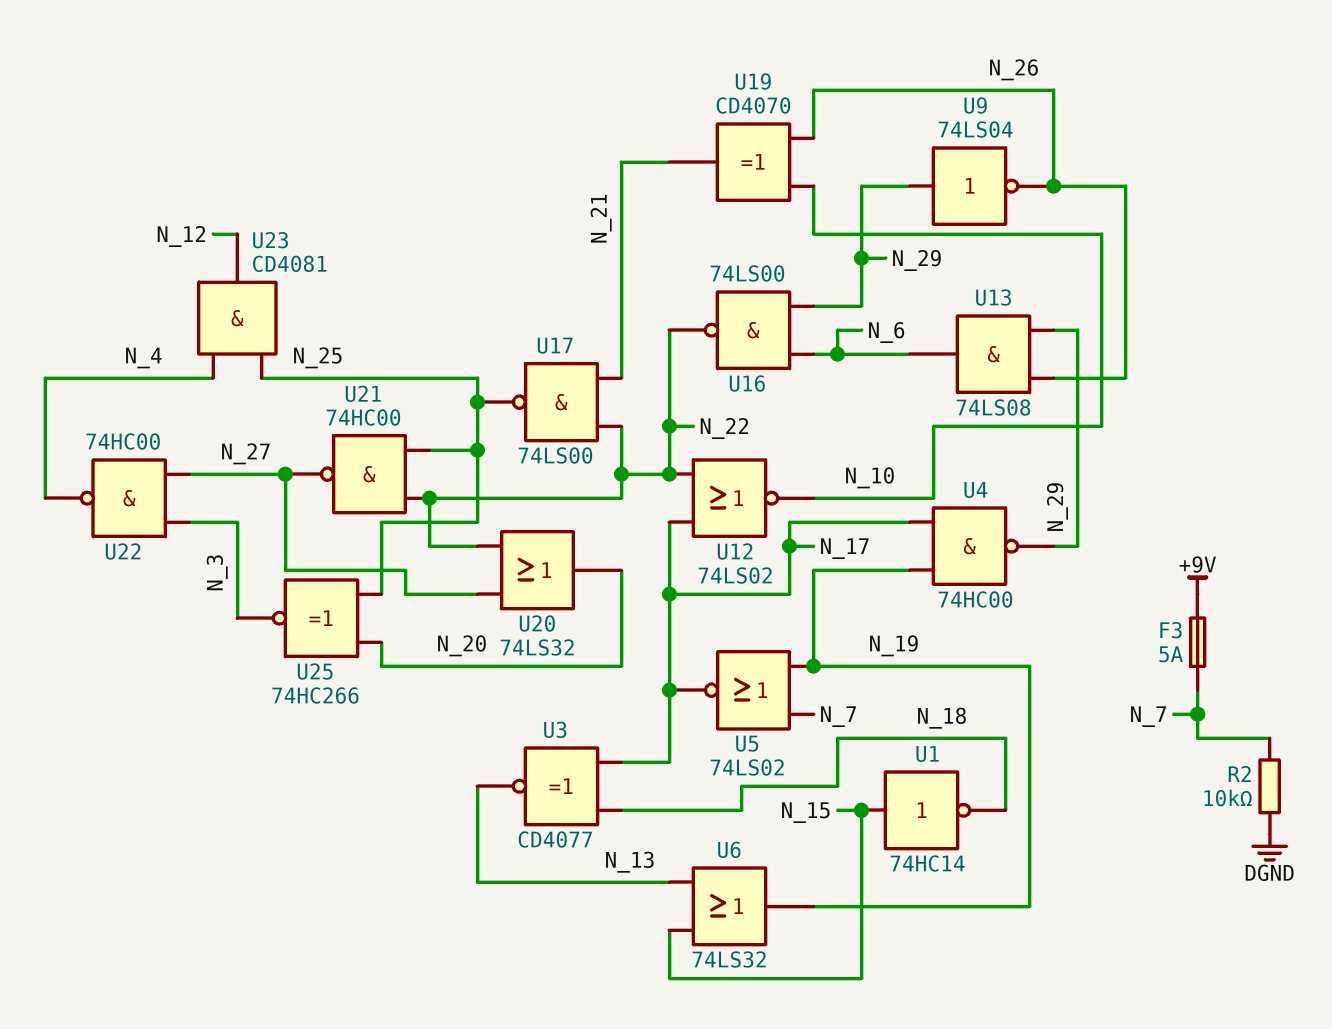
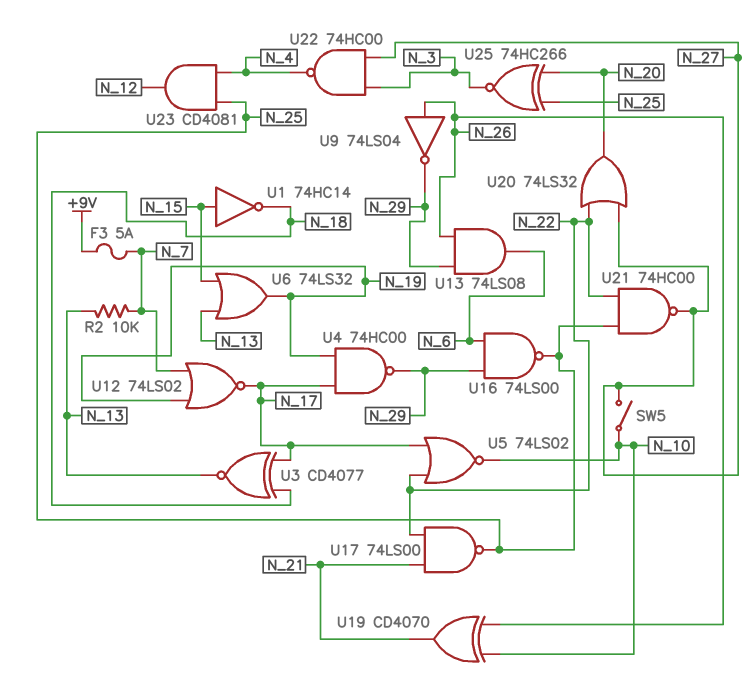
R2: 10k (DGND, N_7) -> 10k (N_7, N_13)
SW5: none -> switch (N_10, N_27)
U5: NOR 74LS02 (in N_7, in N_19, out N_17) -> NOR 74LS02 (in N_17, in N_22, out N_10)
U9: NOT 74LS04 (in N_29, out N_26) -> NOT 74LS04 (in N_26, out N_29)
U12: NOR 74LS02 (in N_17, in N_22, out N_10) -> NOR 74LS02 (in N_7, in N_19, out N_17)
U16: NAND 74LS00 (in N_6, in N_29, out N_22) -> NAND 74LS00 (in N_6, in N_29, out N_25)

